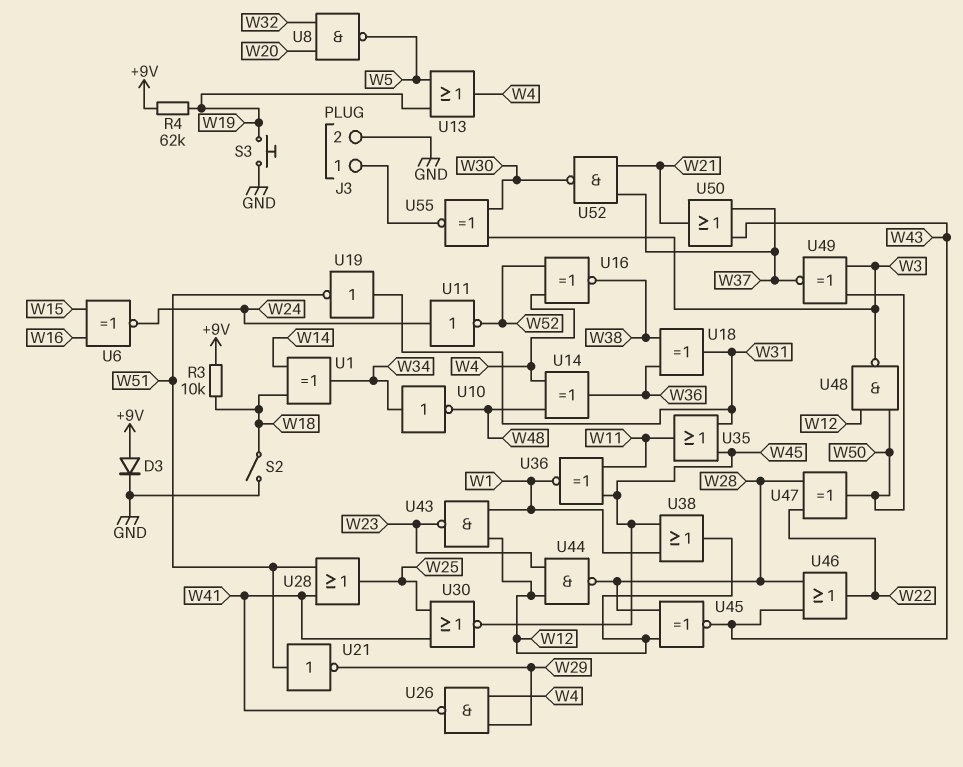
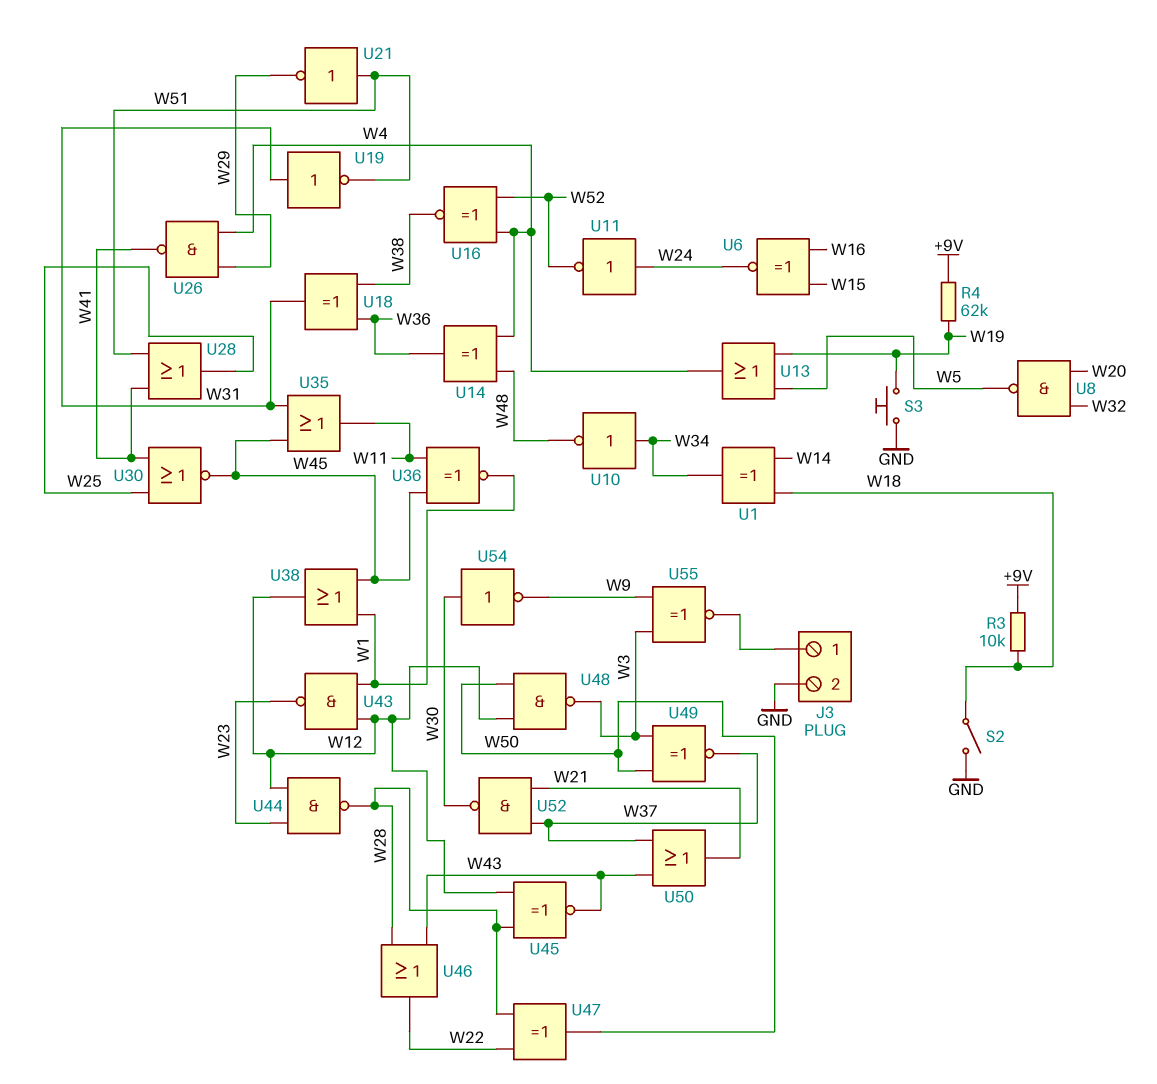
D3: diode (A +9V, K GND) -> none
U54: none -> NOT (in W30, out W9)
U55: XNOR (in W3, in W30, out J3/1) -> XNOR (in W3, in W9, out J3/1)

